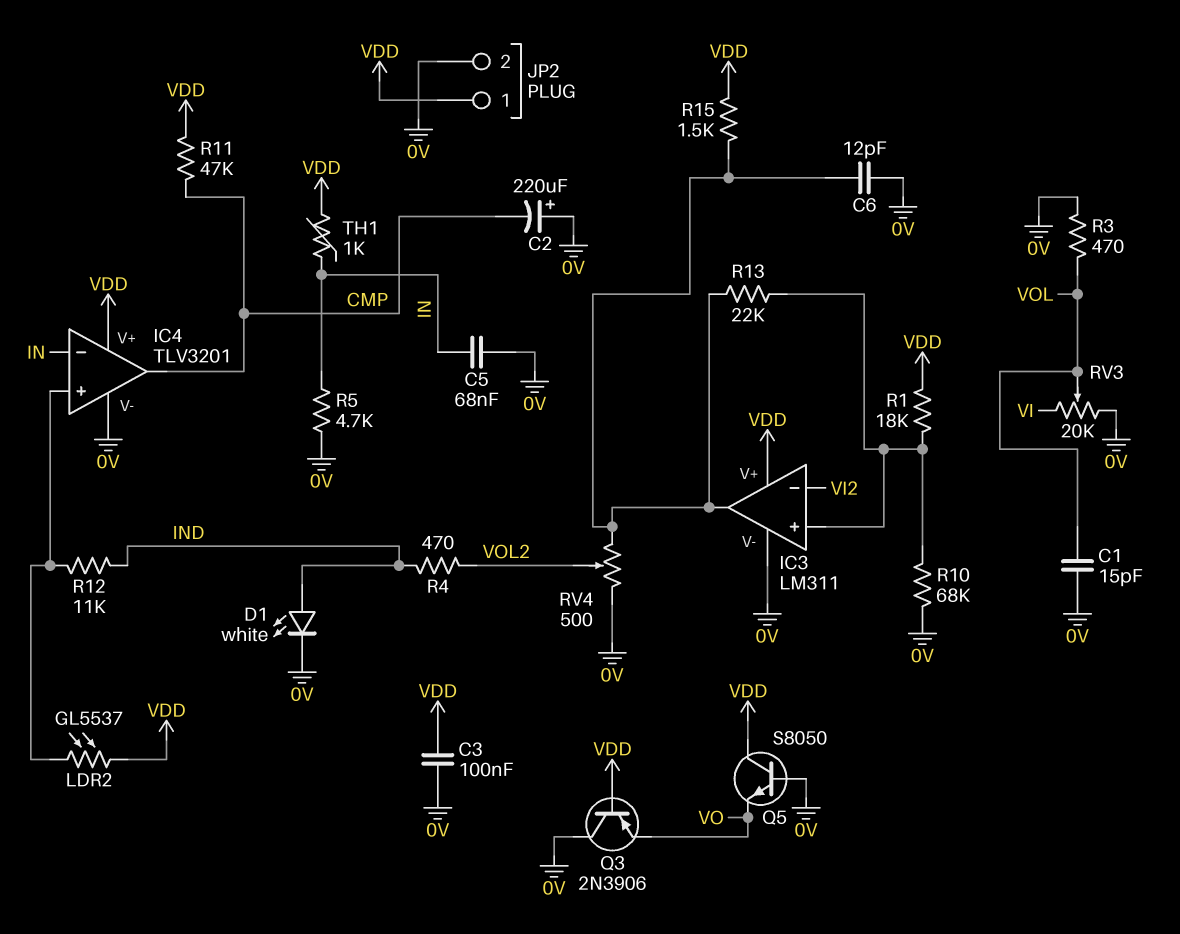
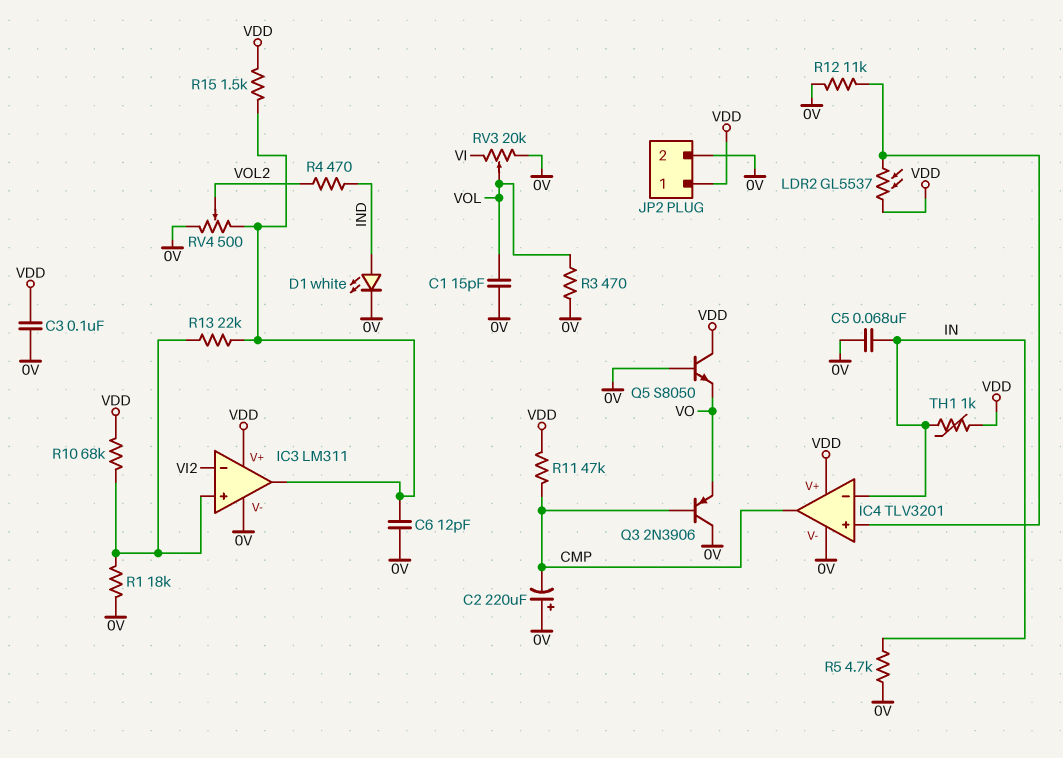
Q3: PNP 2N3906 (B VDD, C 0V, E VO) -> PNP 2N3906 (B CMP, C 0V, E VO)
R1: 18k (IC3/in+, VDD) -> 18k (0V, IC3/in+)
R10: 68k (0V, IC3/in+) -> 68k (IC3/in+, VDD)
R12: 11k (IC4/in+, IND) -> 11k (0V, IC4/in+)

